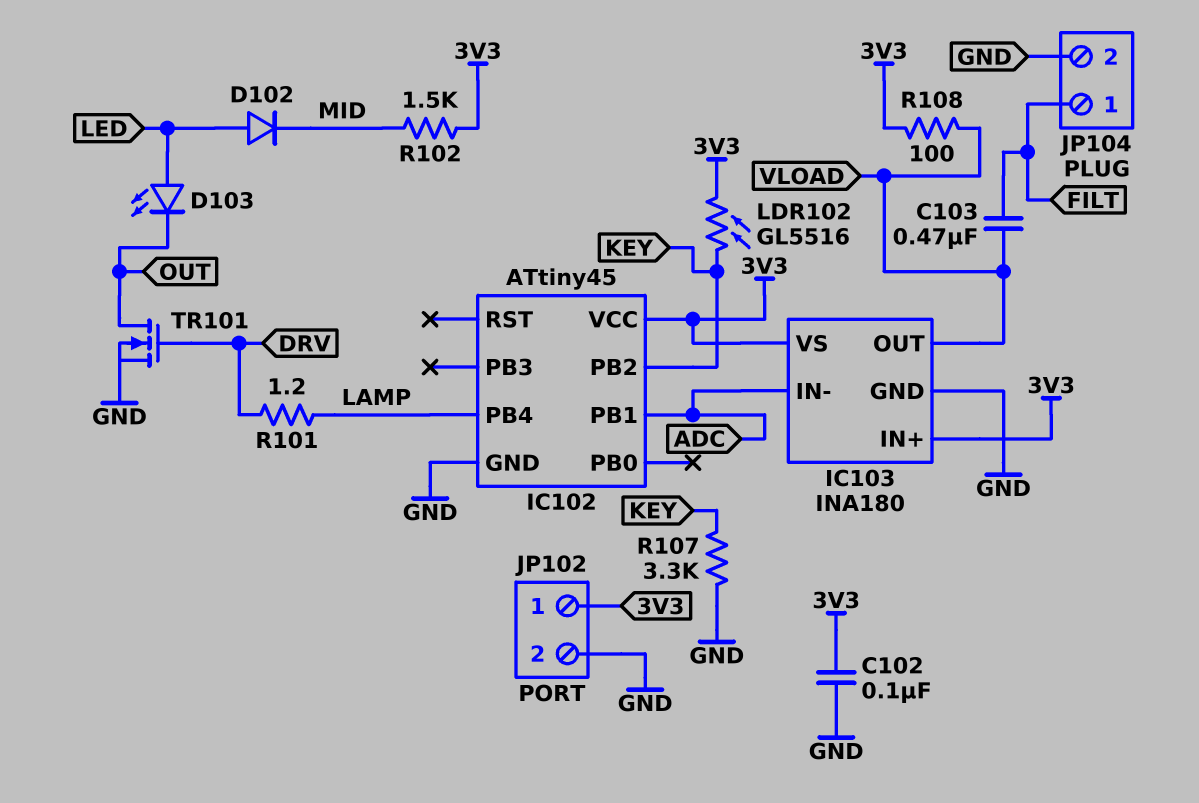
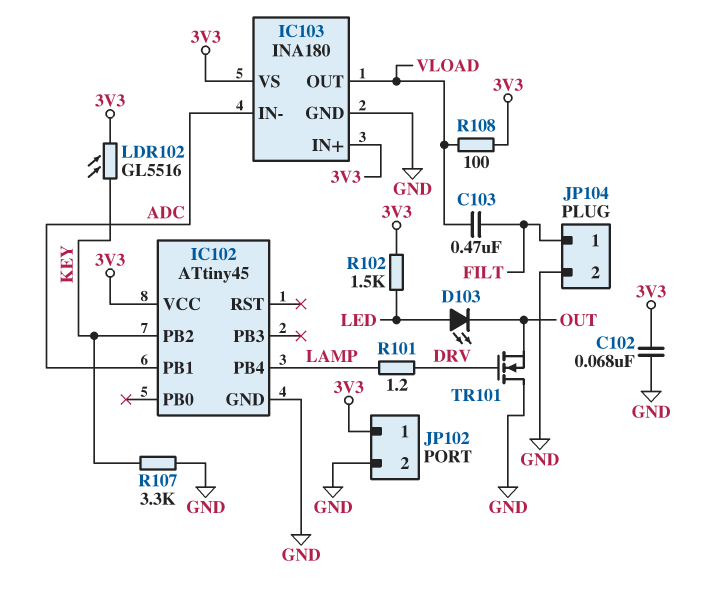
C102: 100nF (3V3, GND) -> 68nF (3V3, GND)
D102: diode (A LED, K MID) -> none
R102: 1.5k (3V3, MID) -> 1.5k (3V3, LED)
TR101: NMOS (G DRV, D OUT, S GND) -> NMOS (G DRV, D GND, S OUT)

